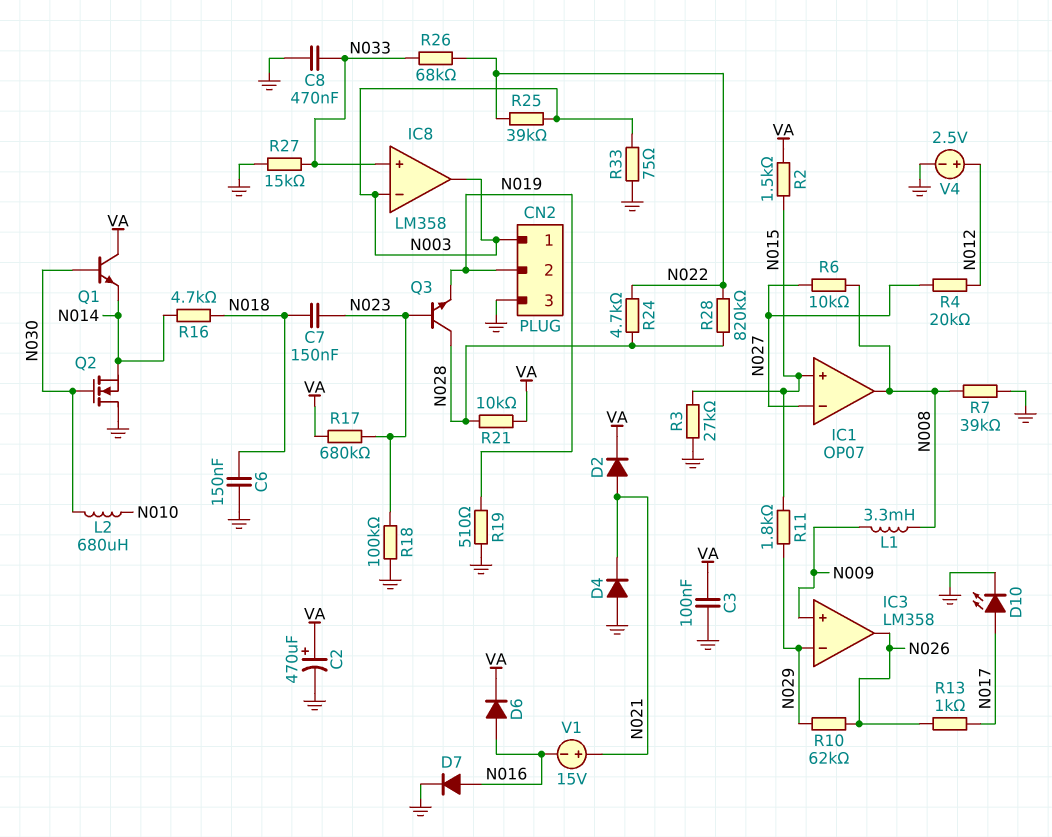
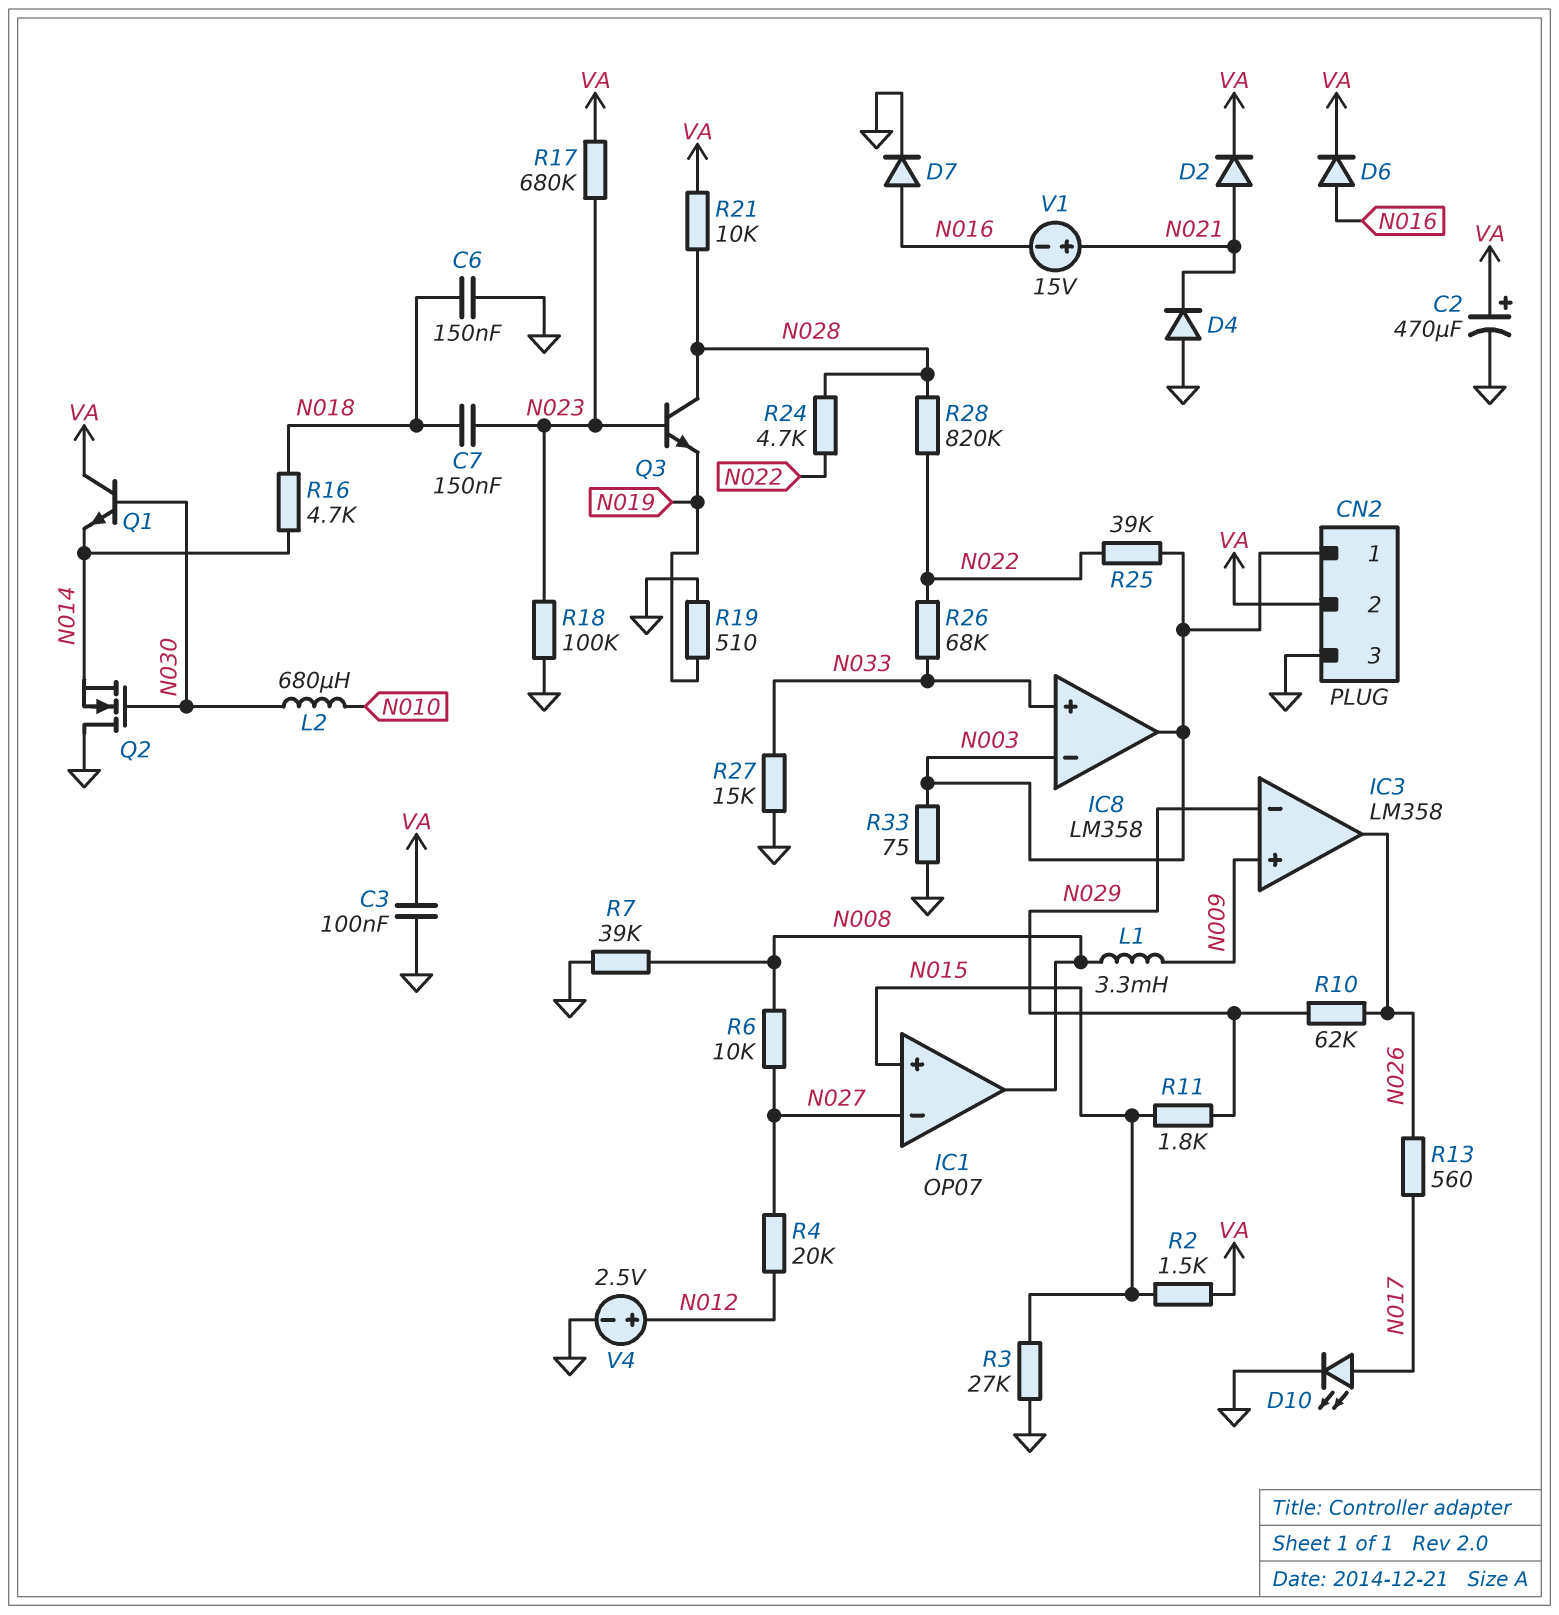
C8: 470nF (GND, N033) -> none
CN2 pin 2: N019 -> VA
R13: 1k (N017, N026) -> 560 (N017, N026)

